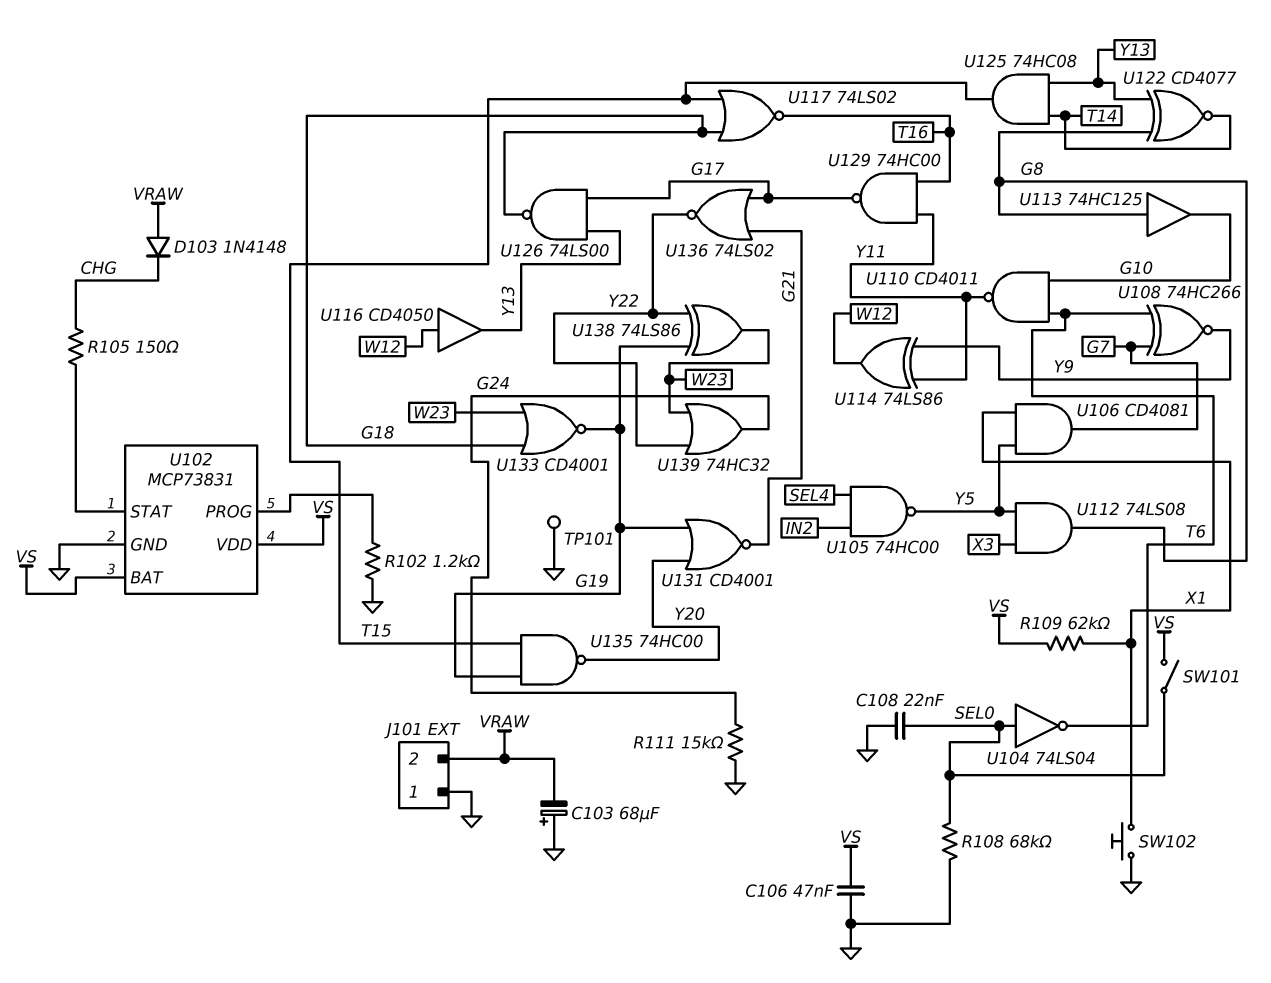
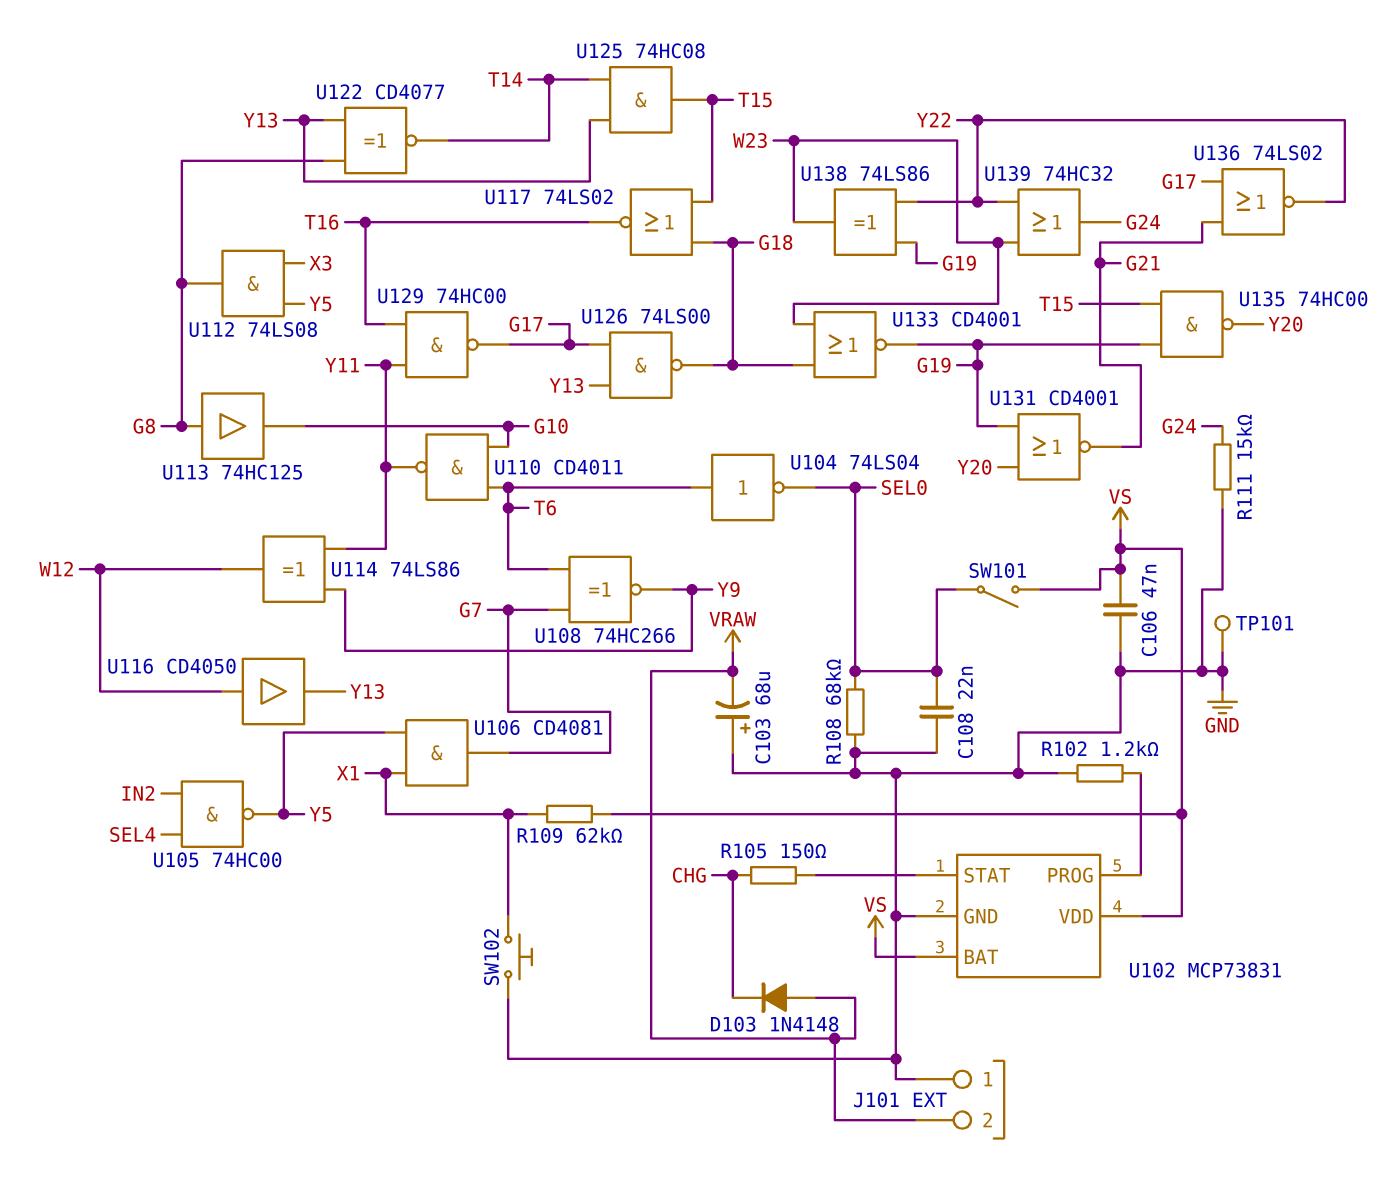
U104: NOT 74LS04 (in SEL0, out T6) -> NOT 74LS04 (in T6, out SEL0)

